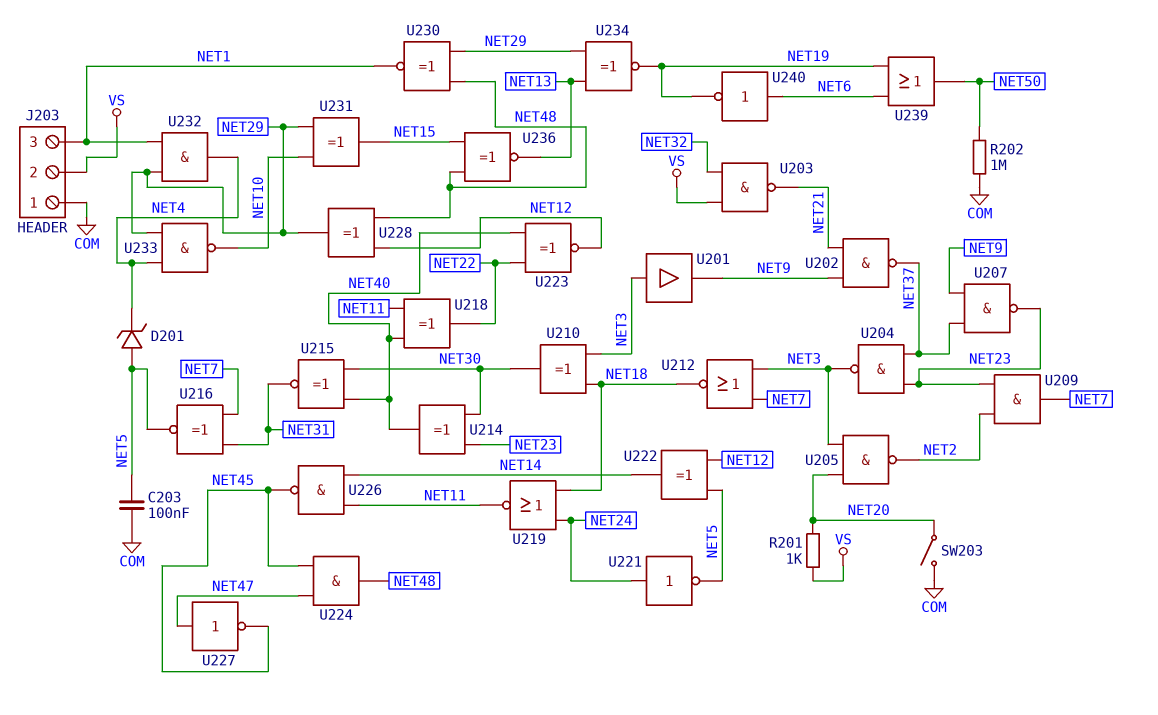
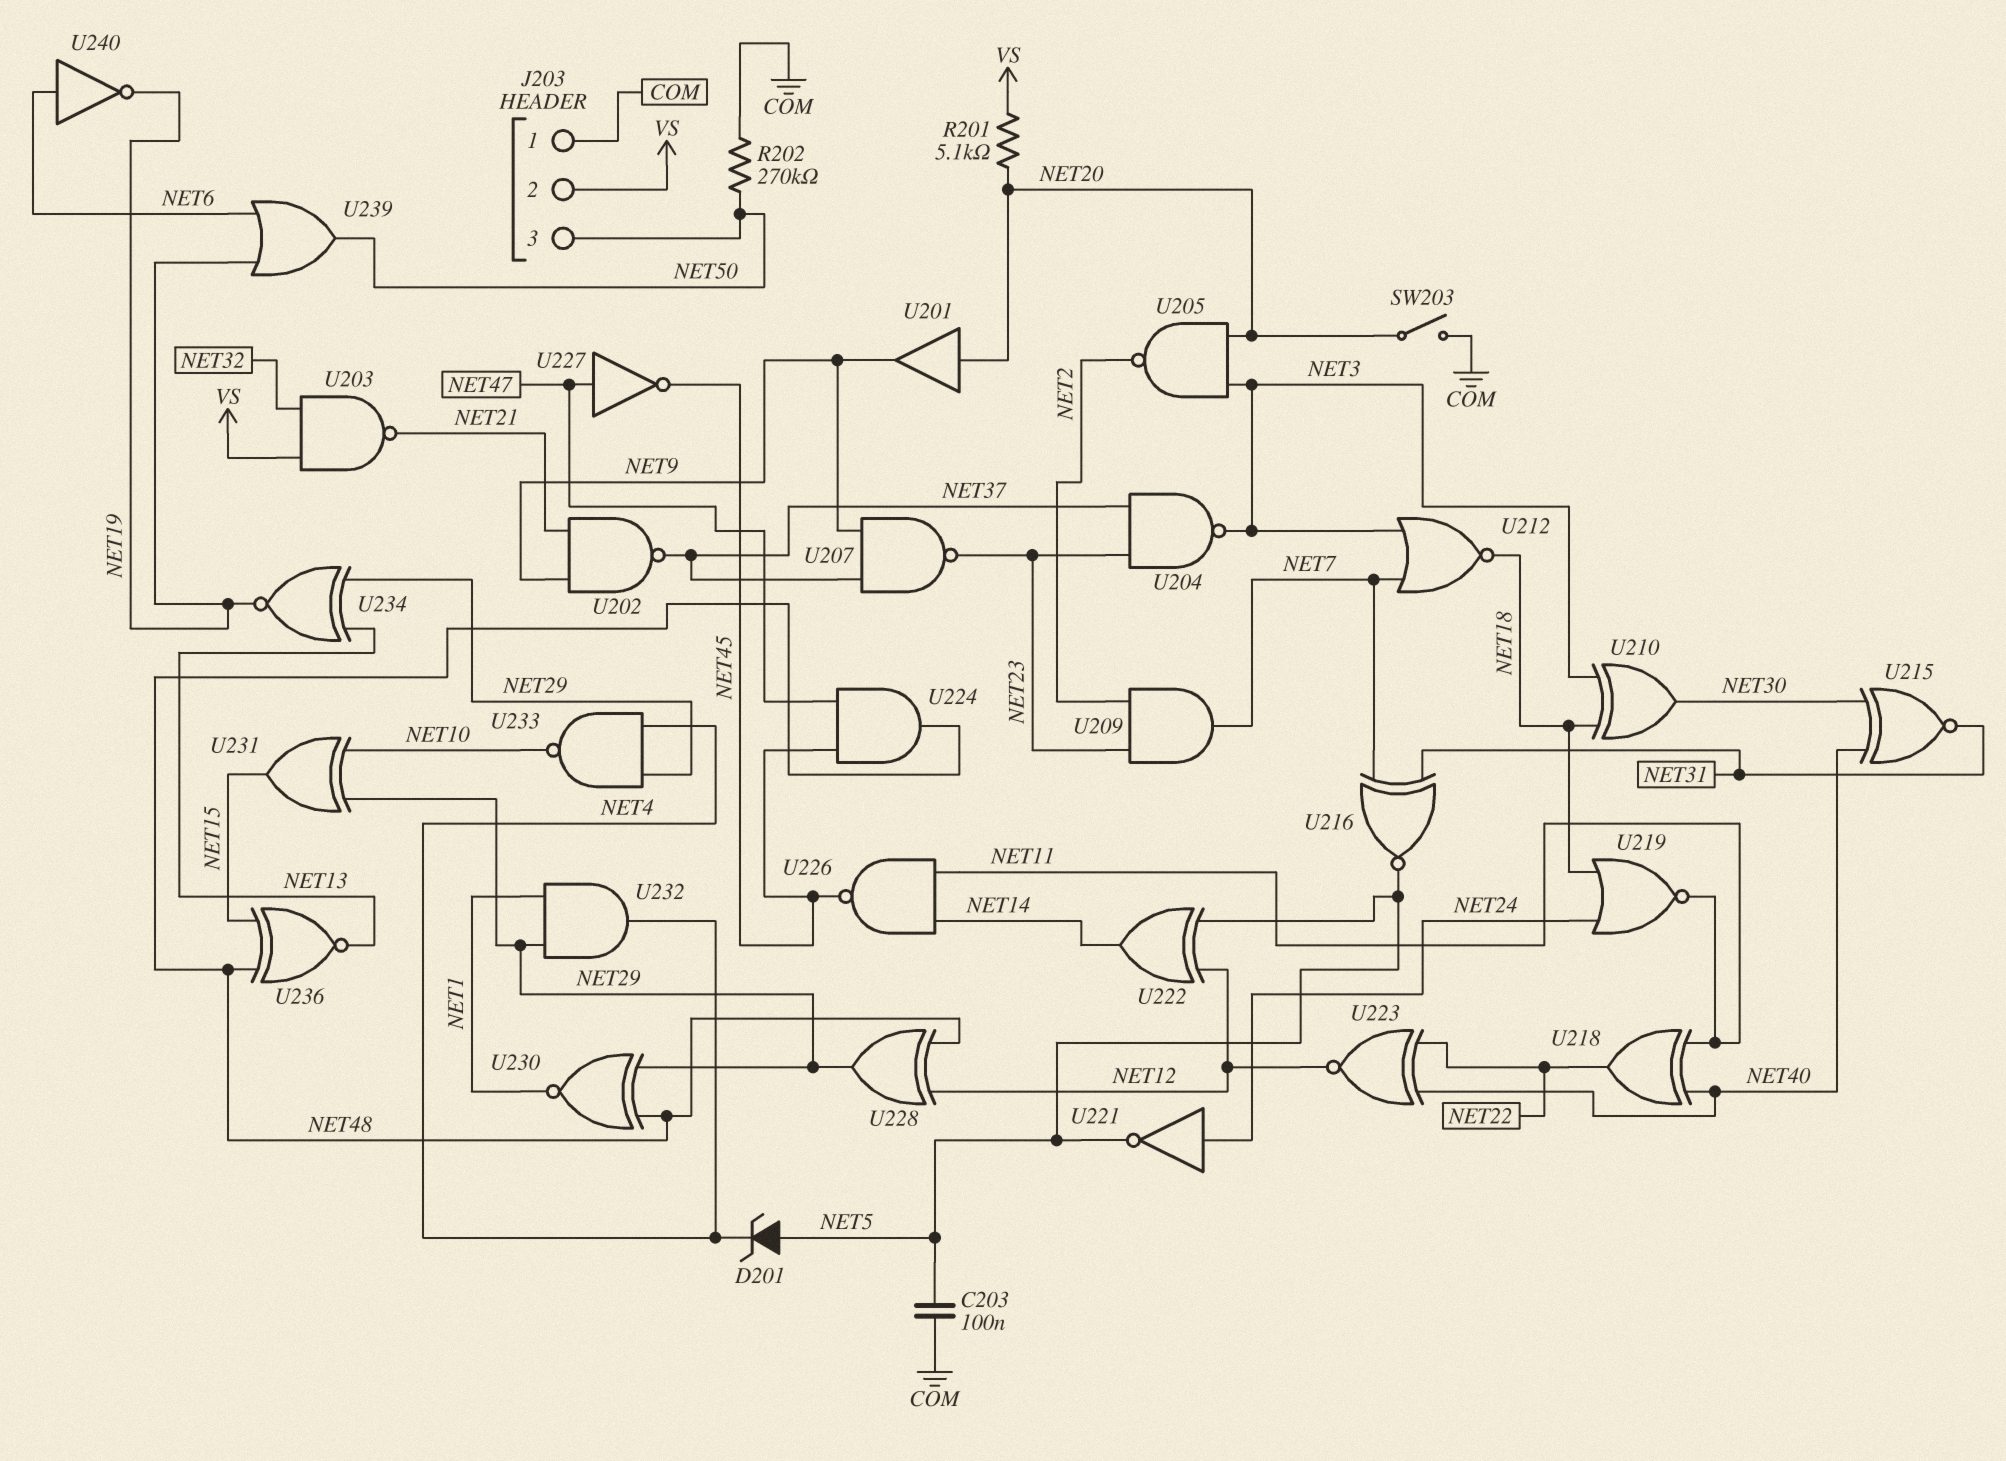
J203 pin 3: NET1 -> NET50
R201: 1k (NET20, VS) -> 5.1k (NET20, VS)
R202: 1M (COM, NET50) -> 270k (COM, NET50)
U201: buffer (in NET3, out NET9) -> buffer (in NET20, out NET9)
U214: XOR (in NET23, in NET30, out NET40) -> none

